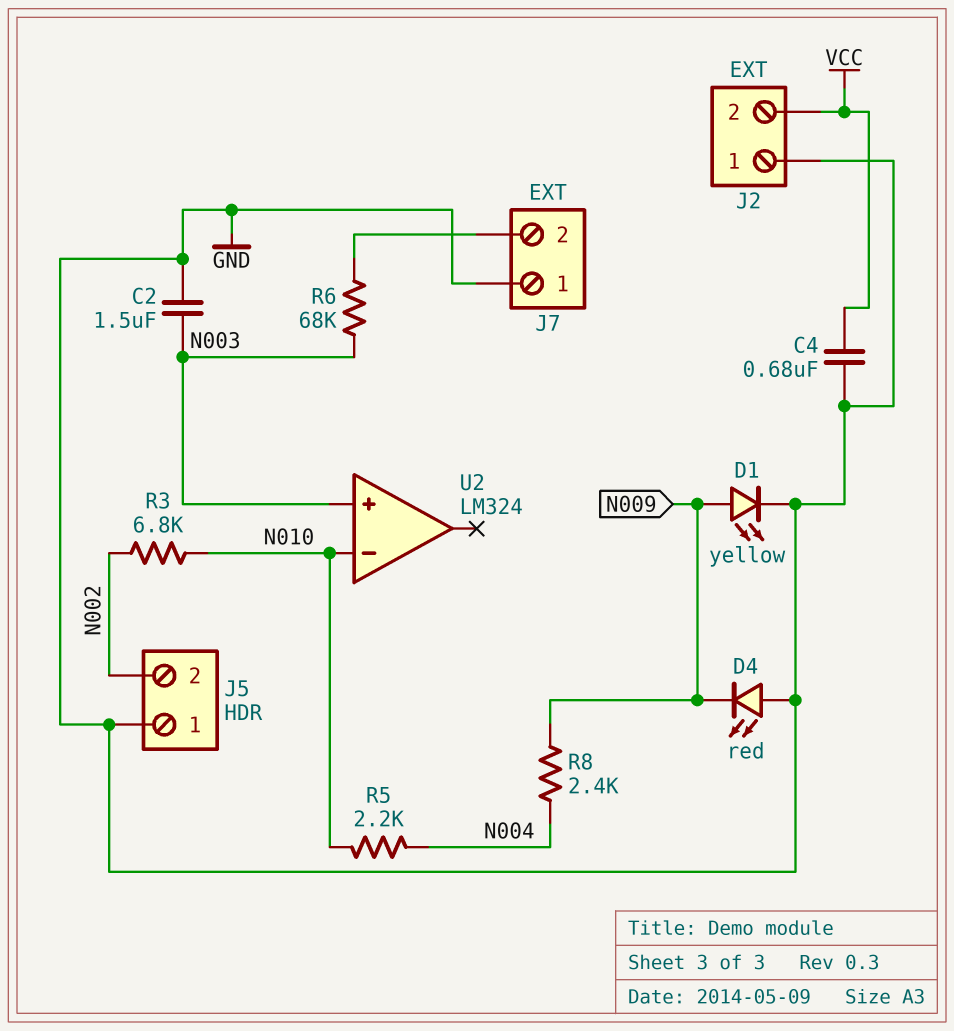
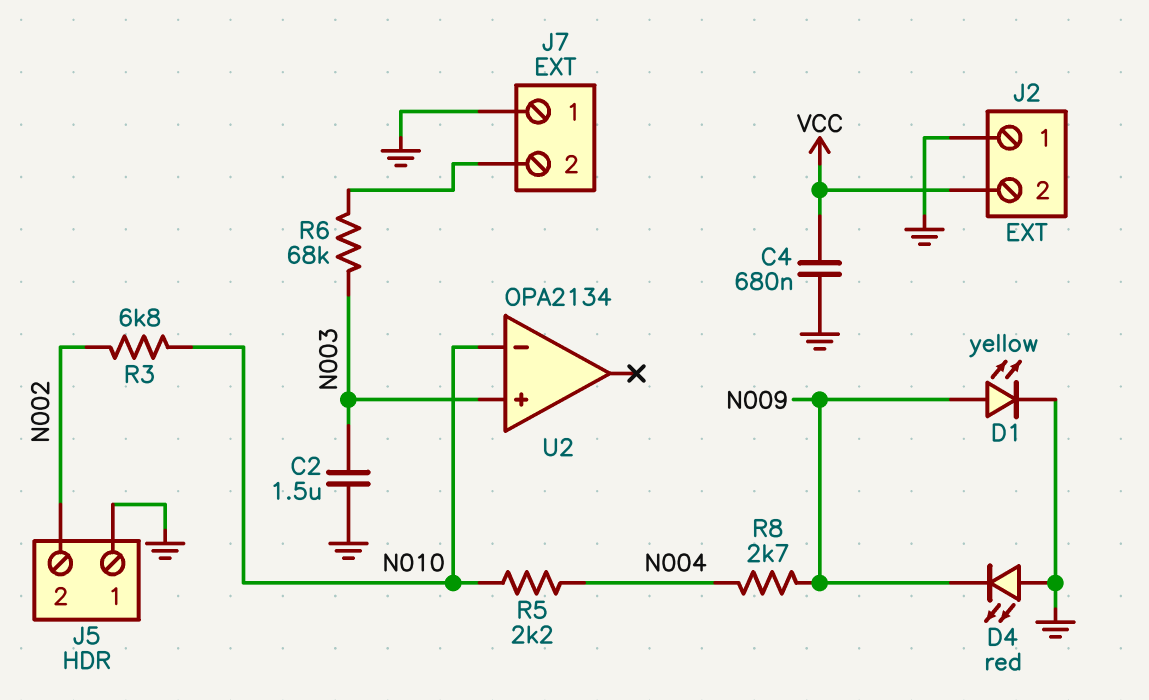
R8: 2.4k (N004, N009) -> 2.7k (N004, N009)
U2: LM324 -> OPA2134

